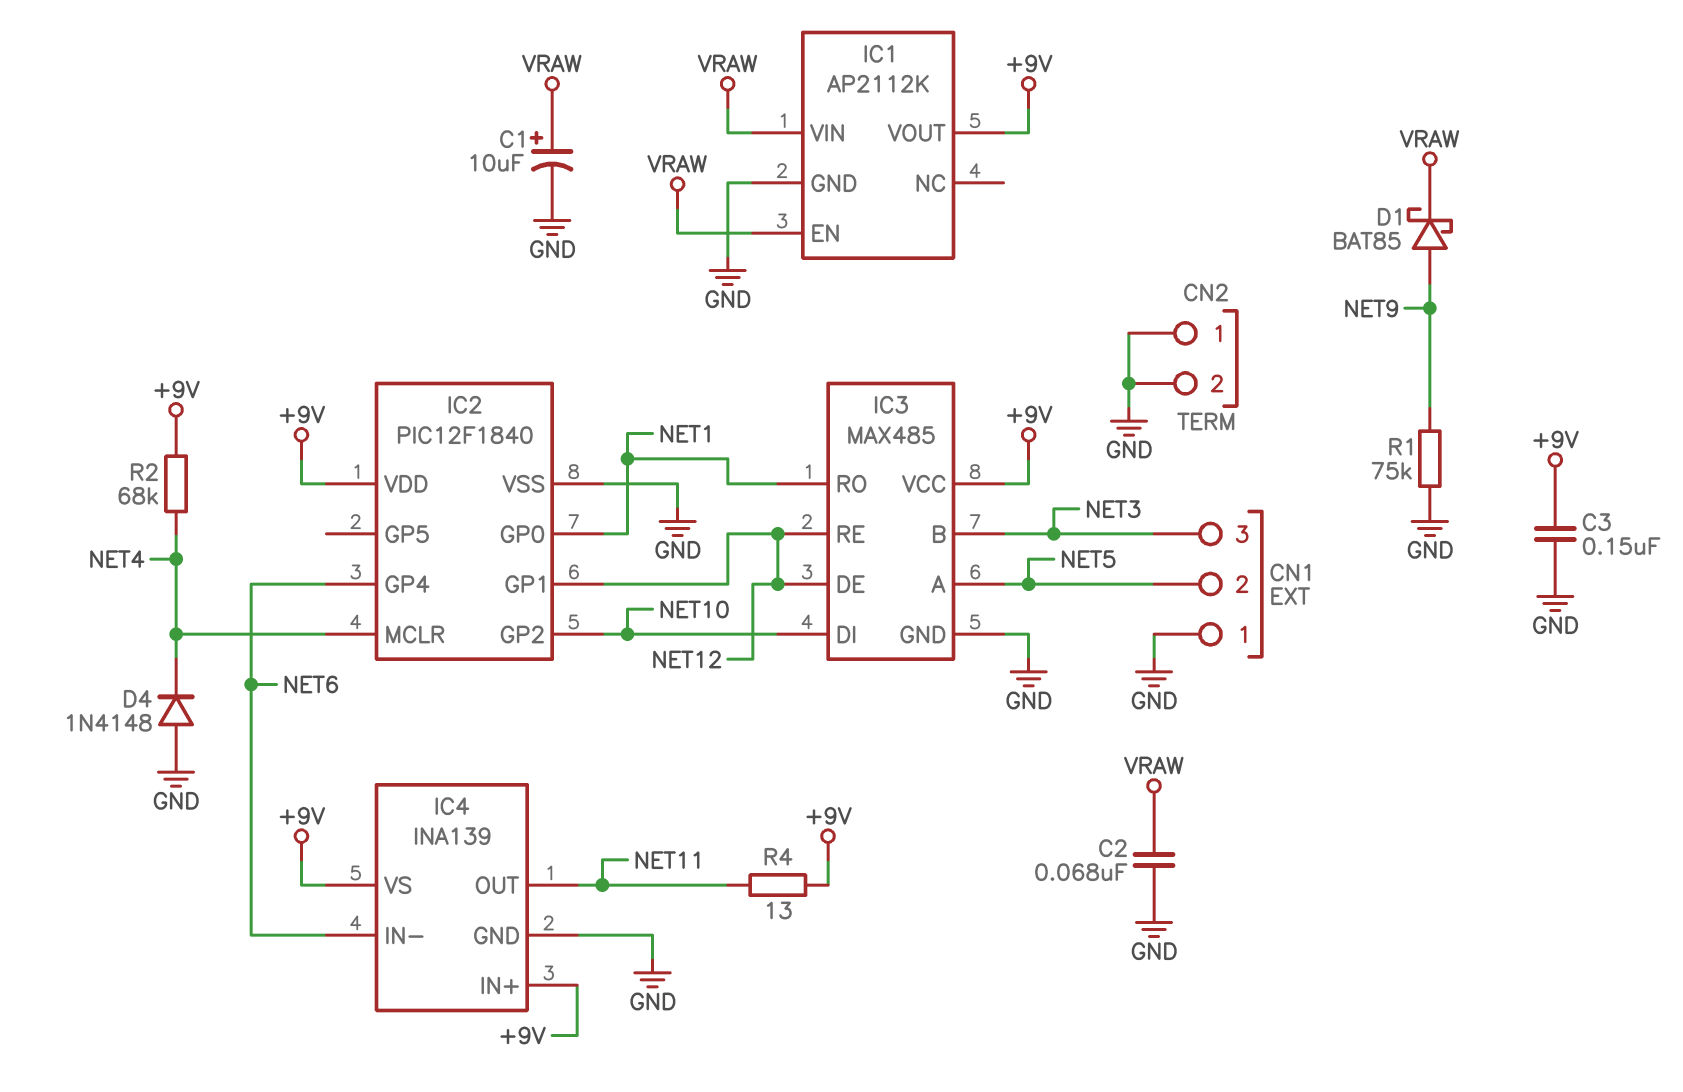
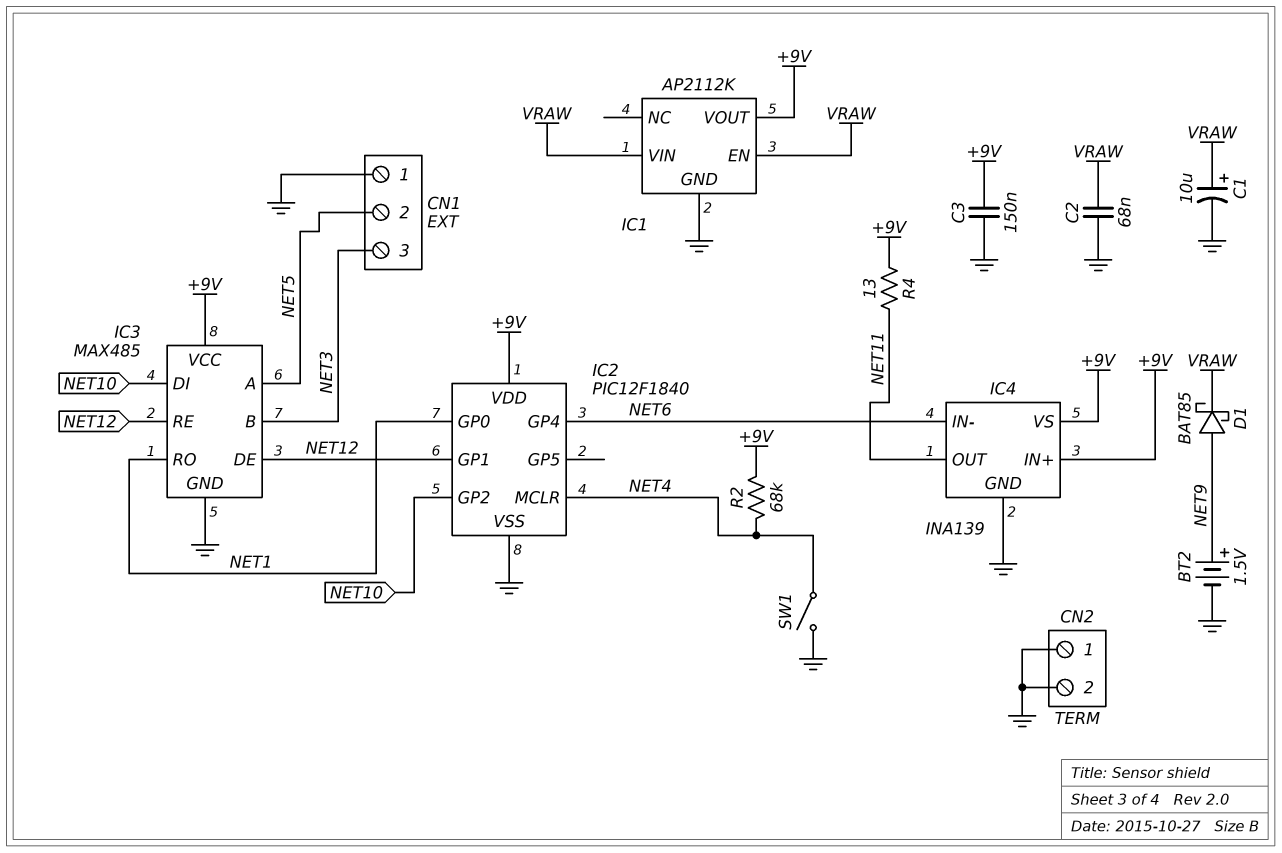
BT2: none -> 1.5V (plus NET9, minus GND)
D4: diode 1N4148 (A GND, K NET4) -> none
R1: 75k (GND, NET9) -> none
SW1: none -> switch (GND, NET4)

